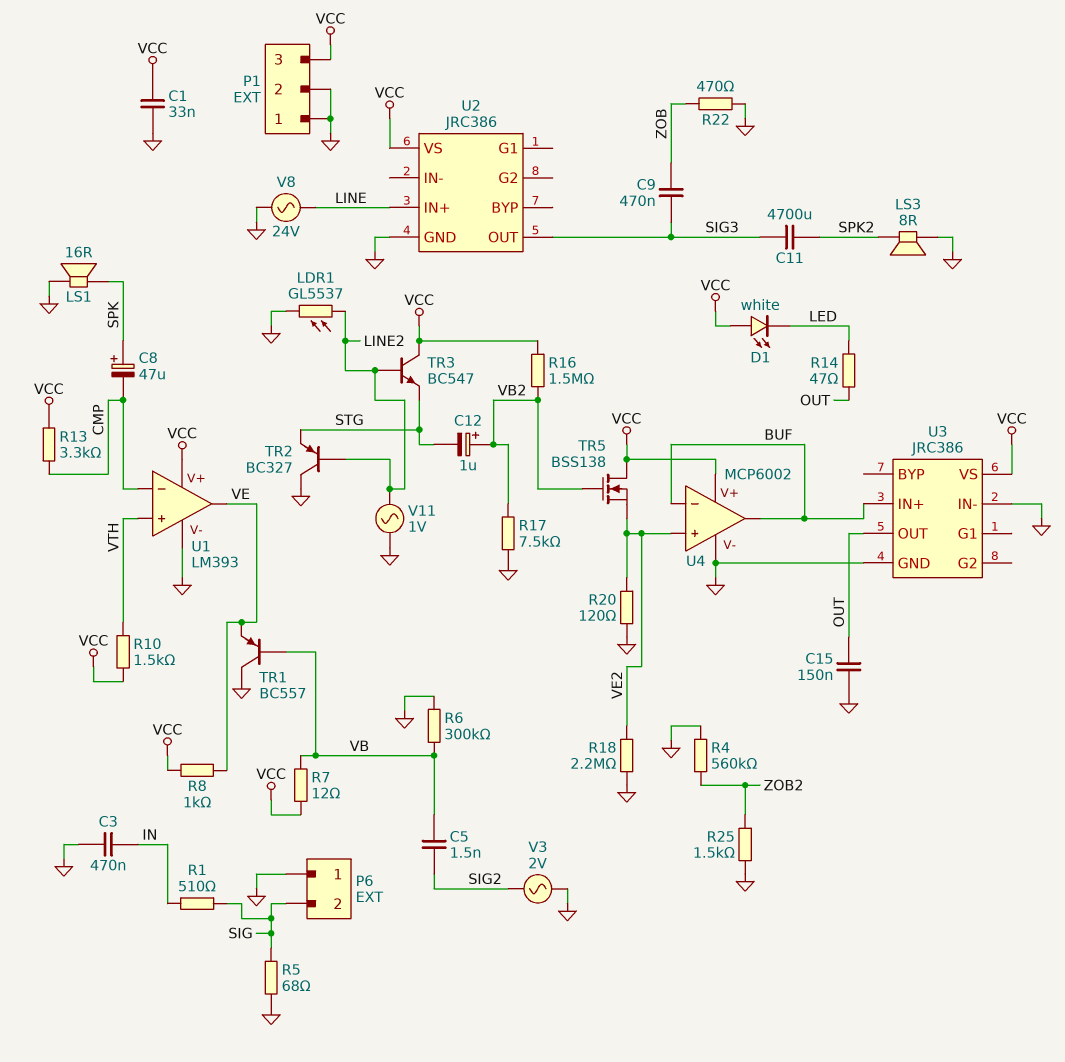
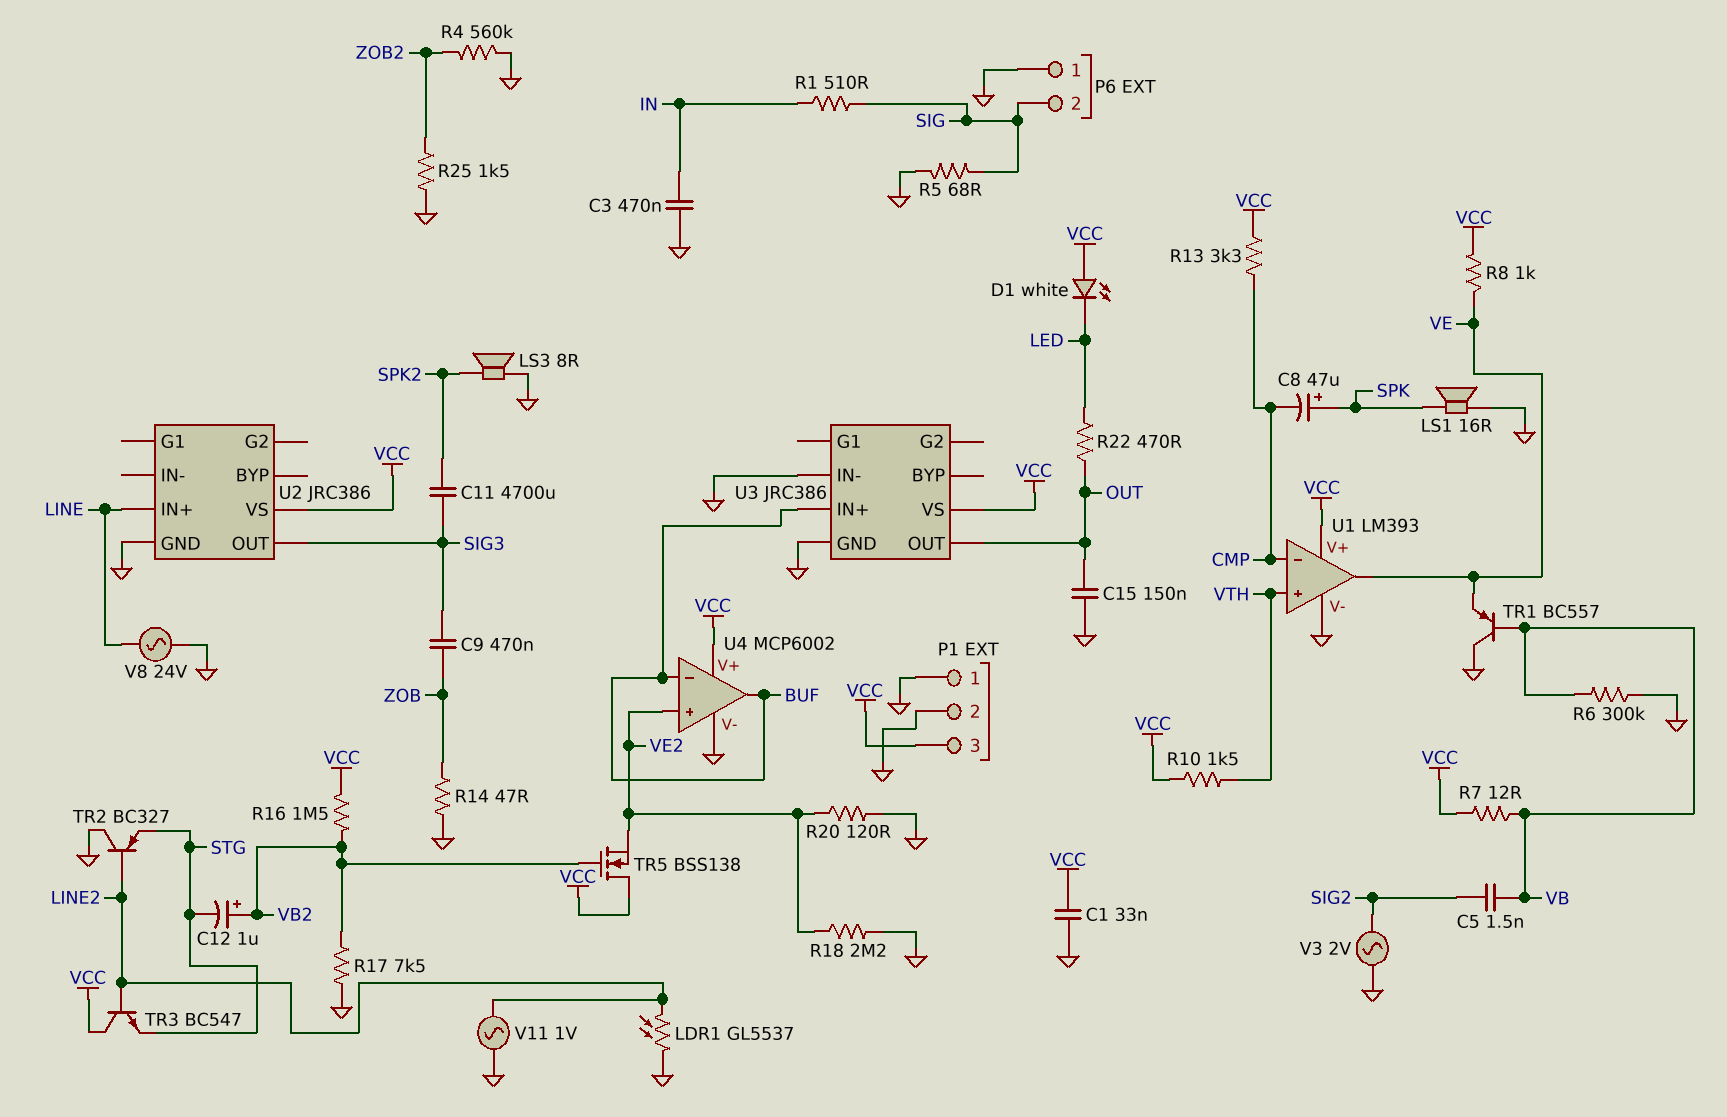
R14: 47 (LED, OUT) -> 47 (GND, ZOB)
R22: 470 (GND, ZOB) -> 470 (LED, OUT)

